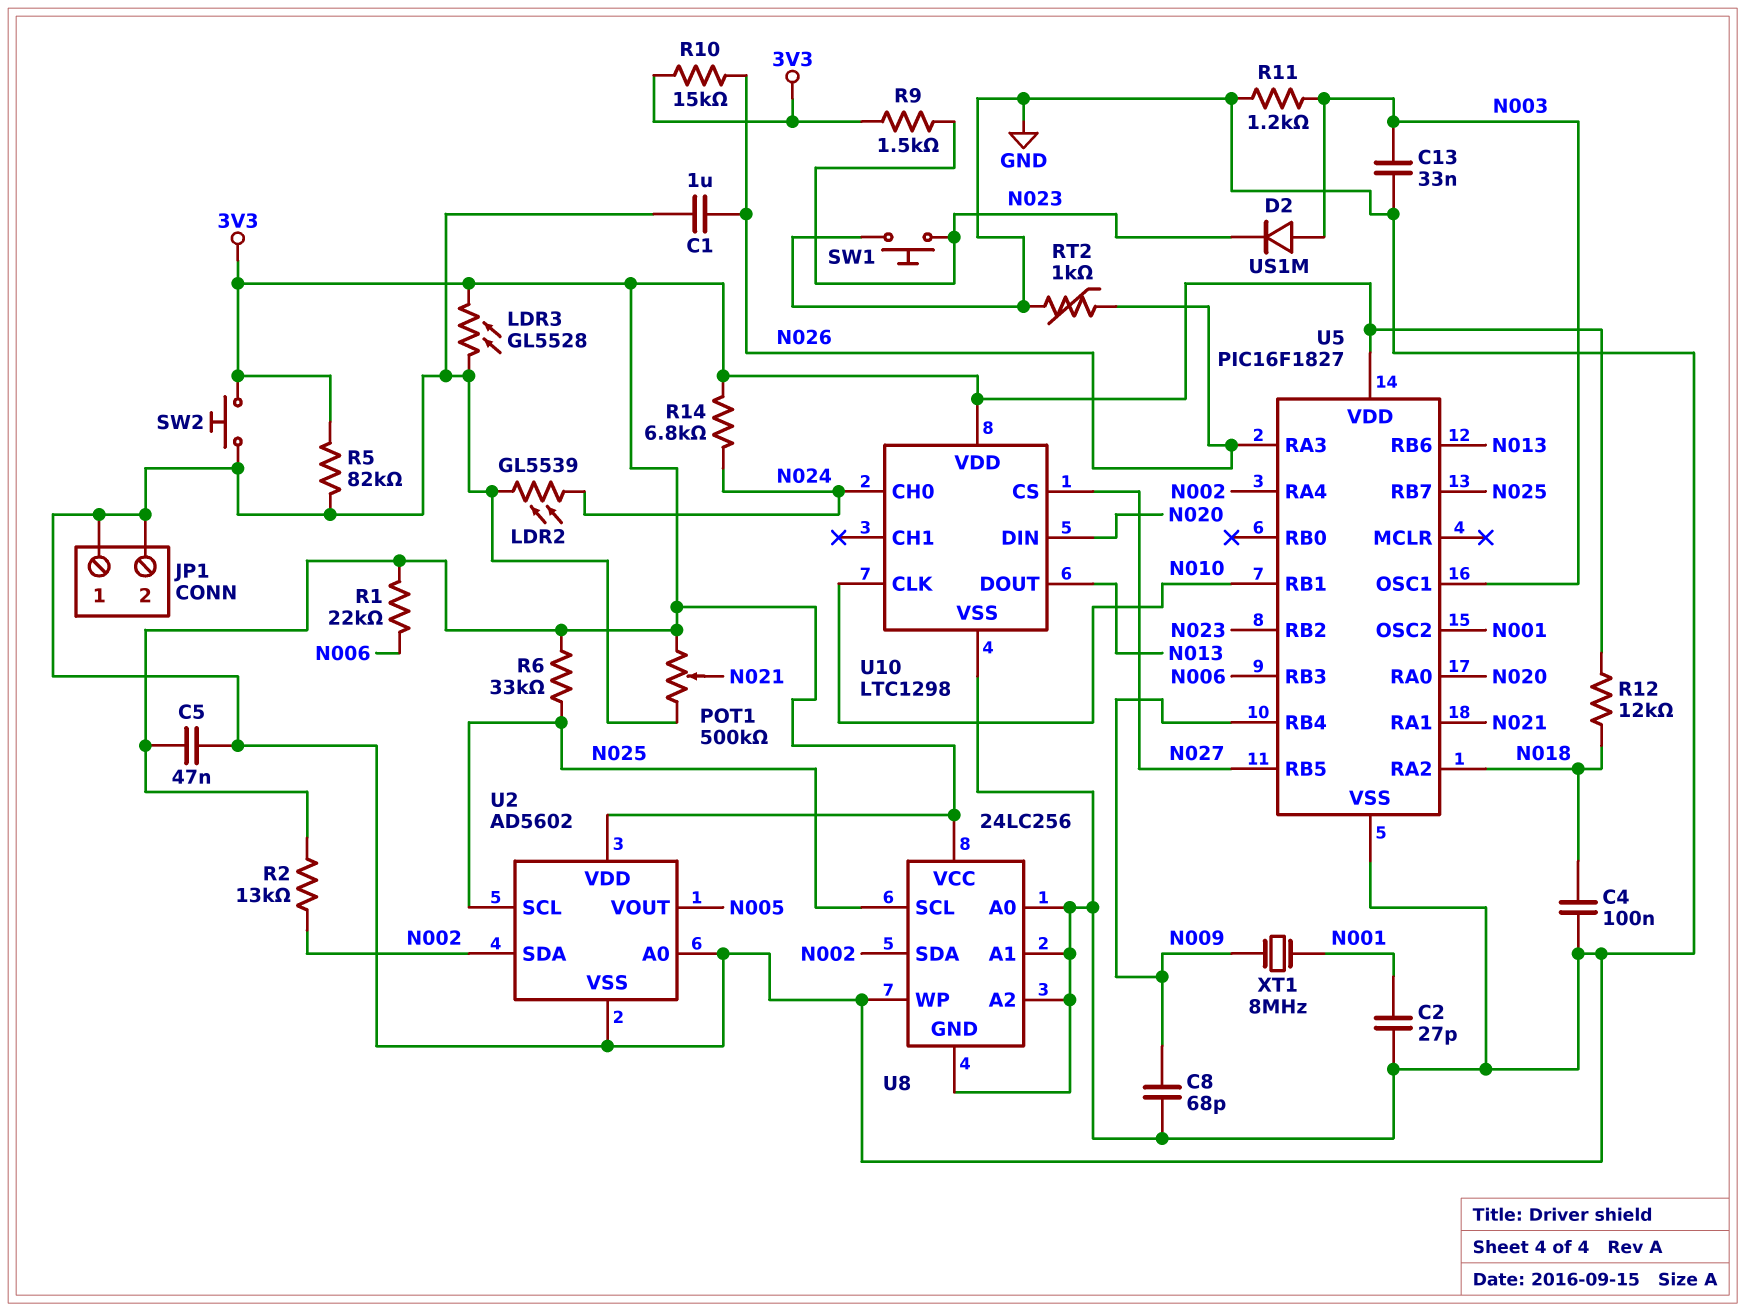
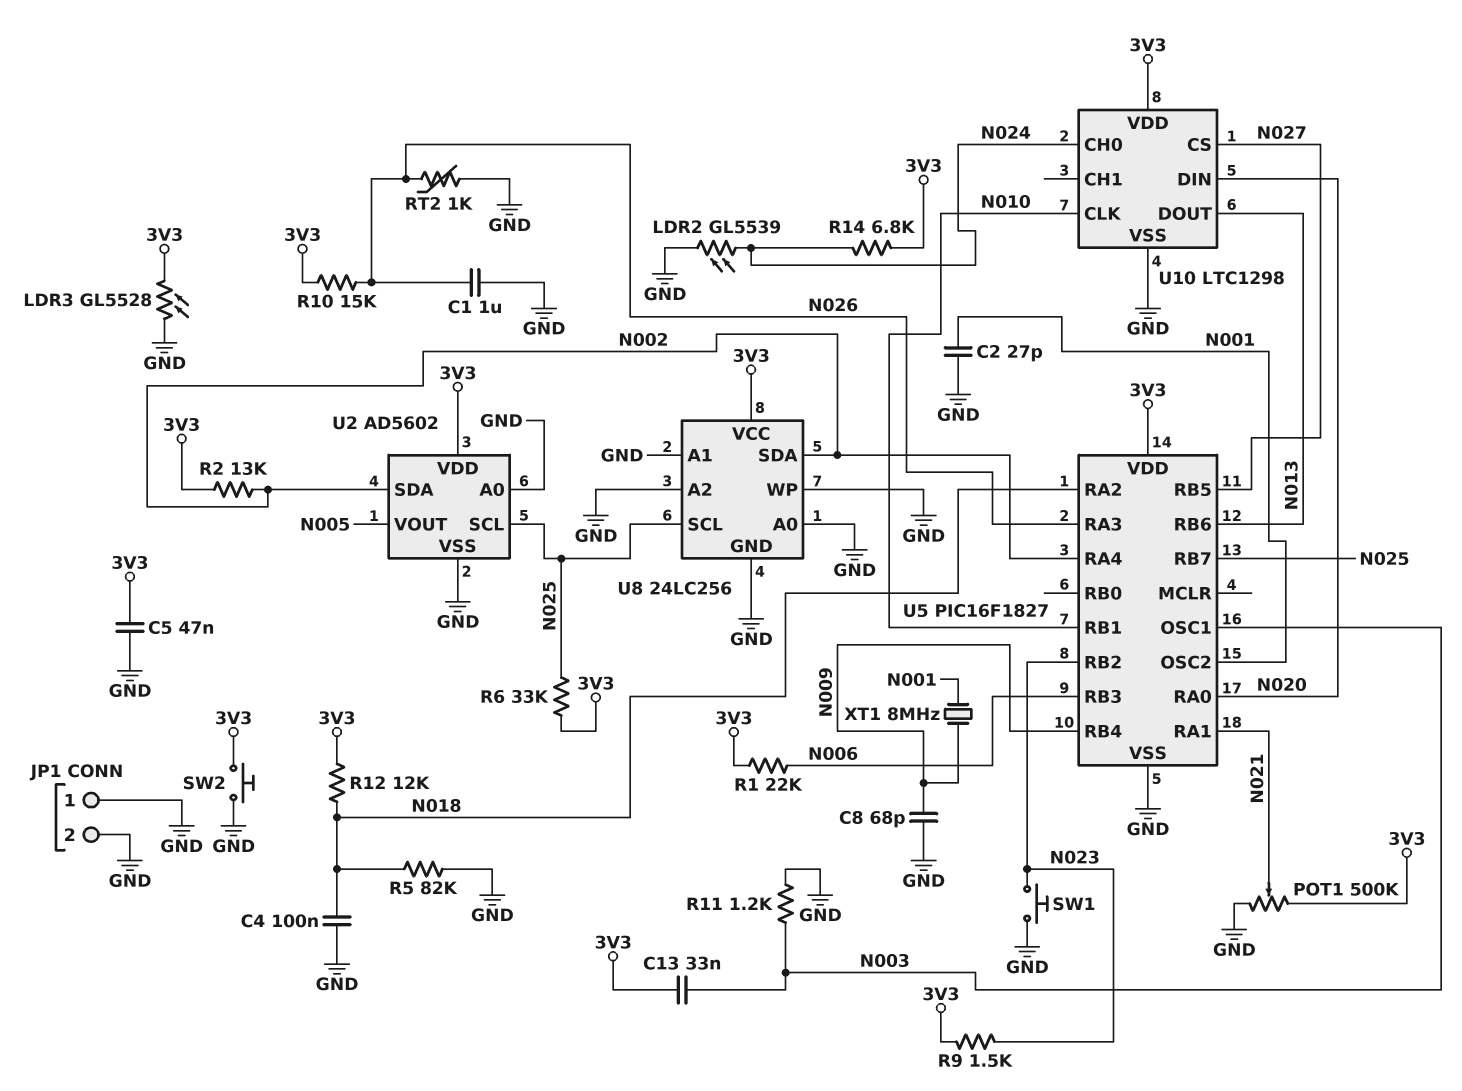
C13: 33nF (GND, N003) -> 33nF (3V3, N003)
D2: diode US1M (A N003, K N023) -> none
R5: 82k (3V3, GND) -> 82k (GND, N018)

